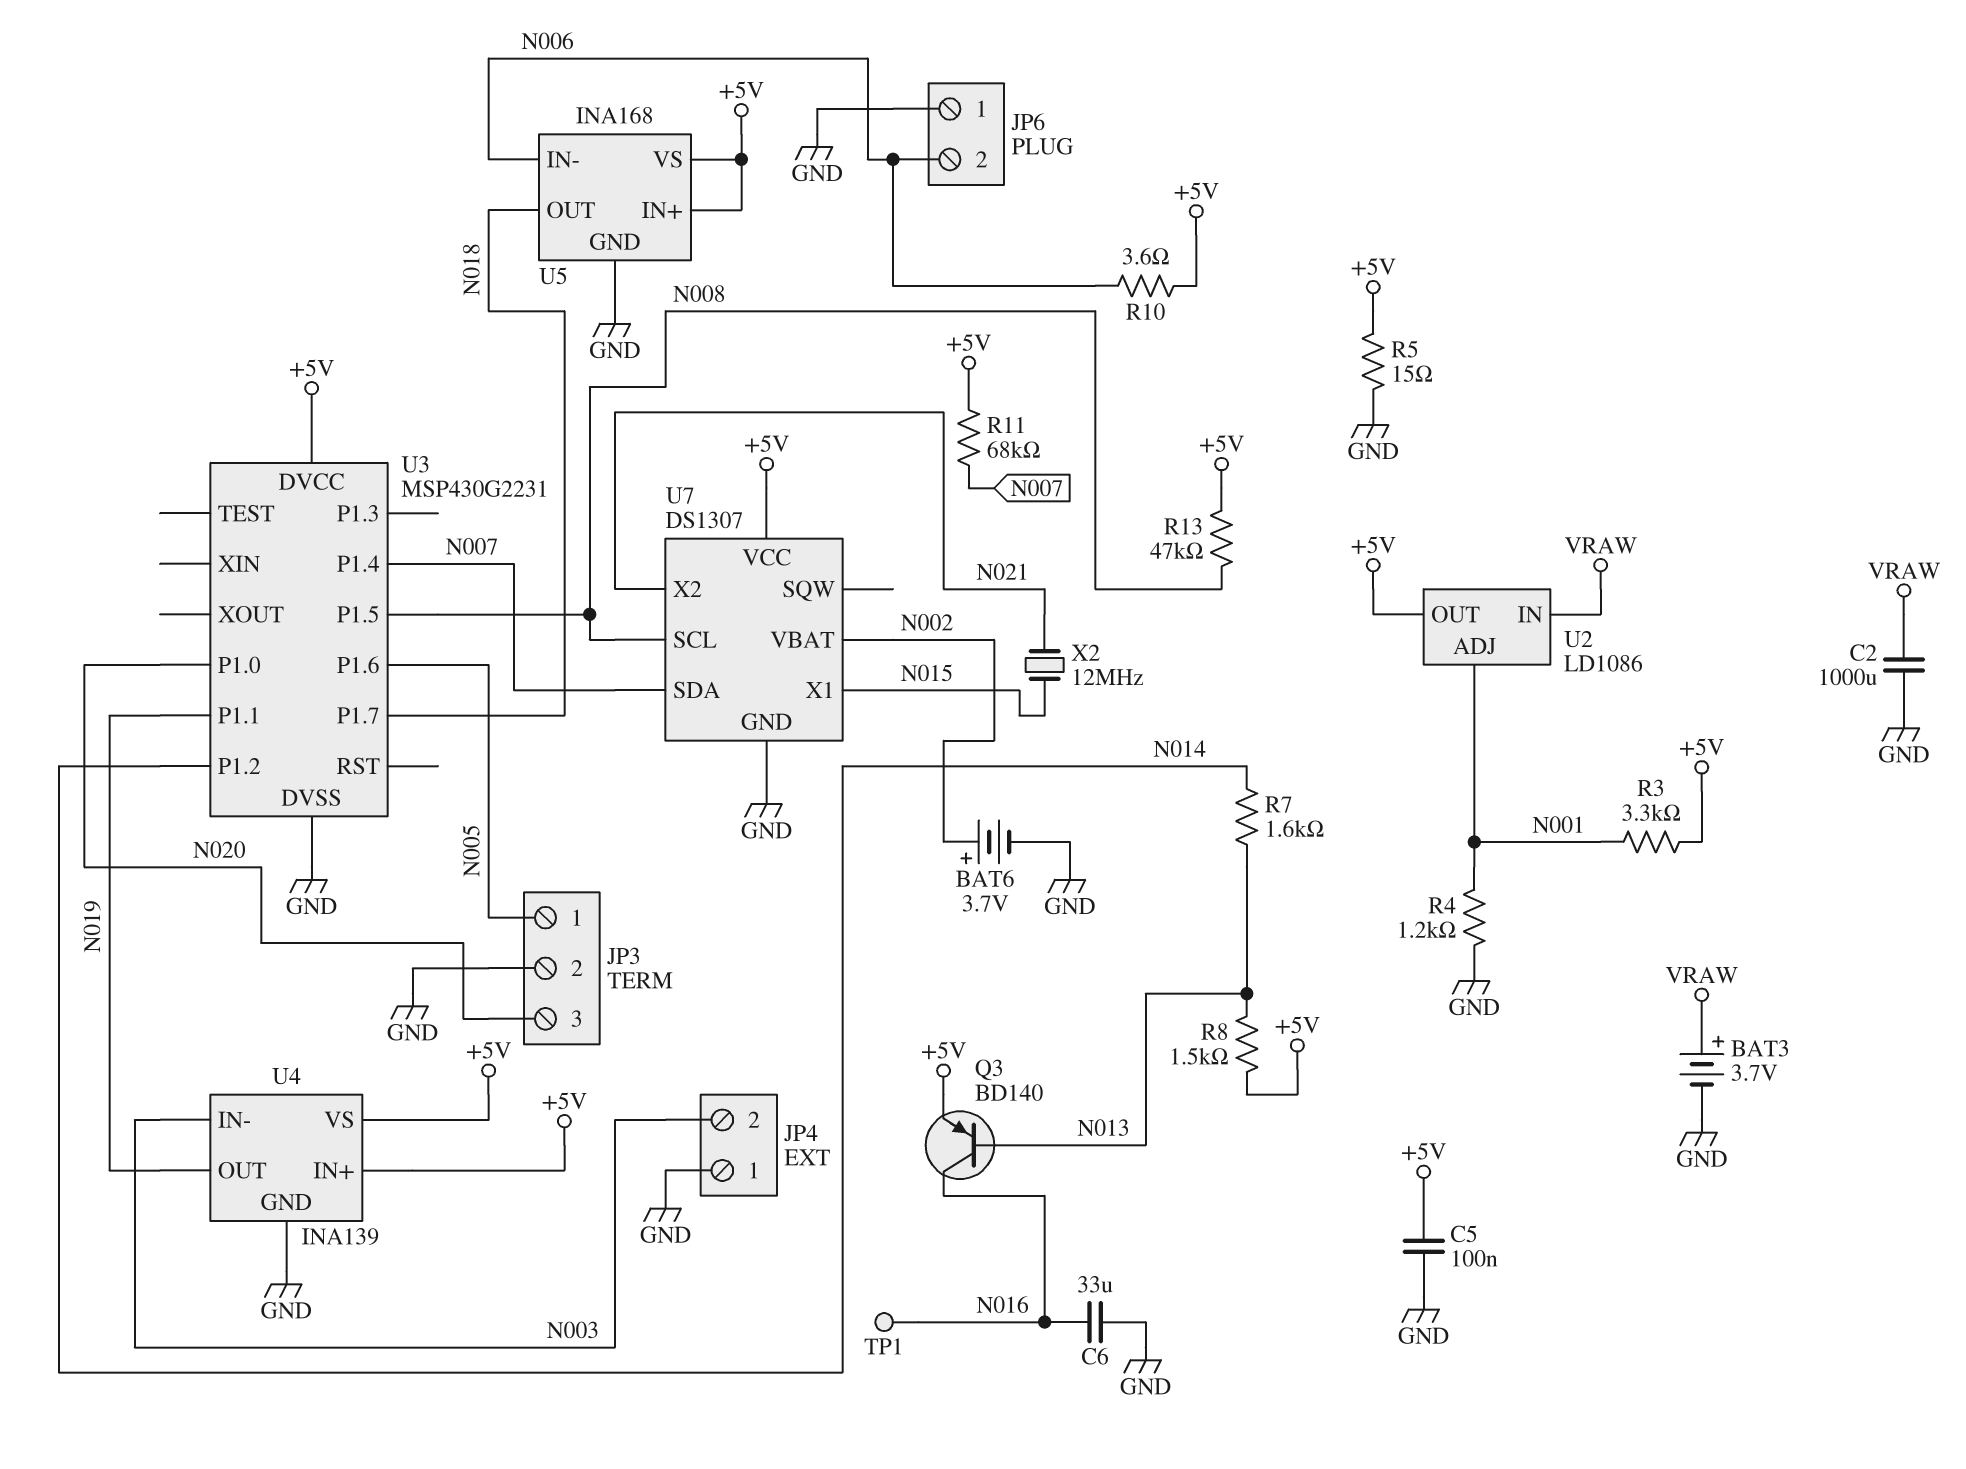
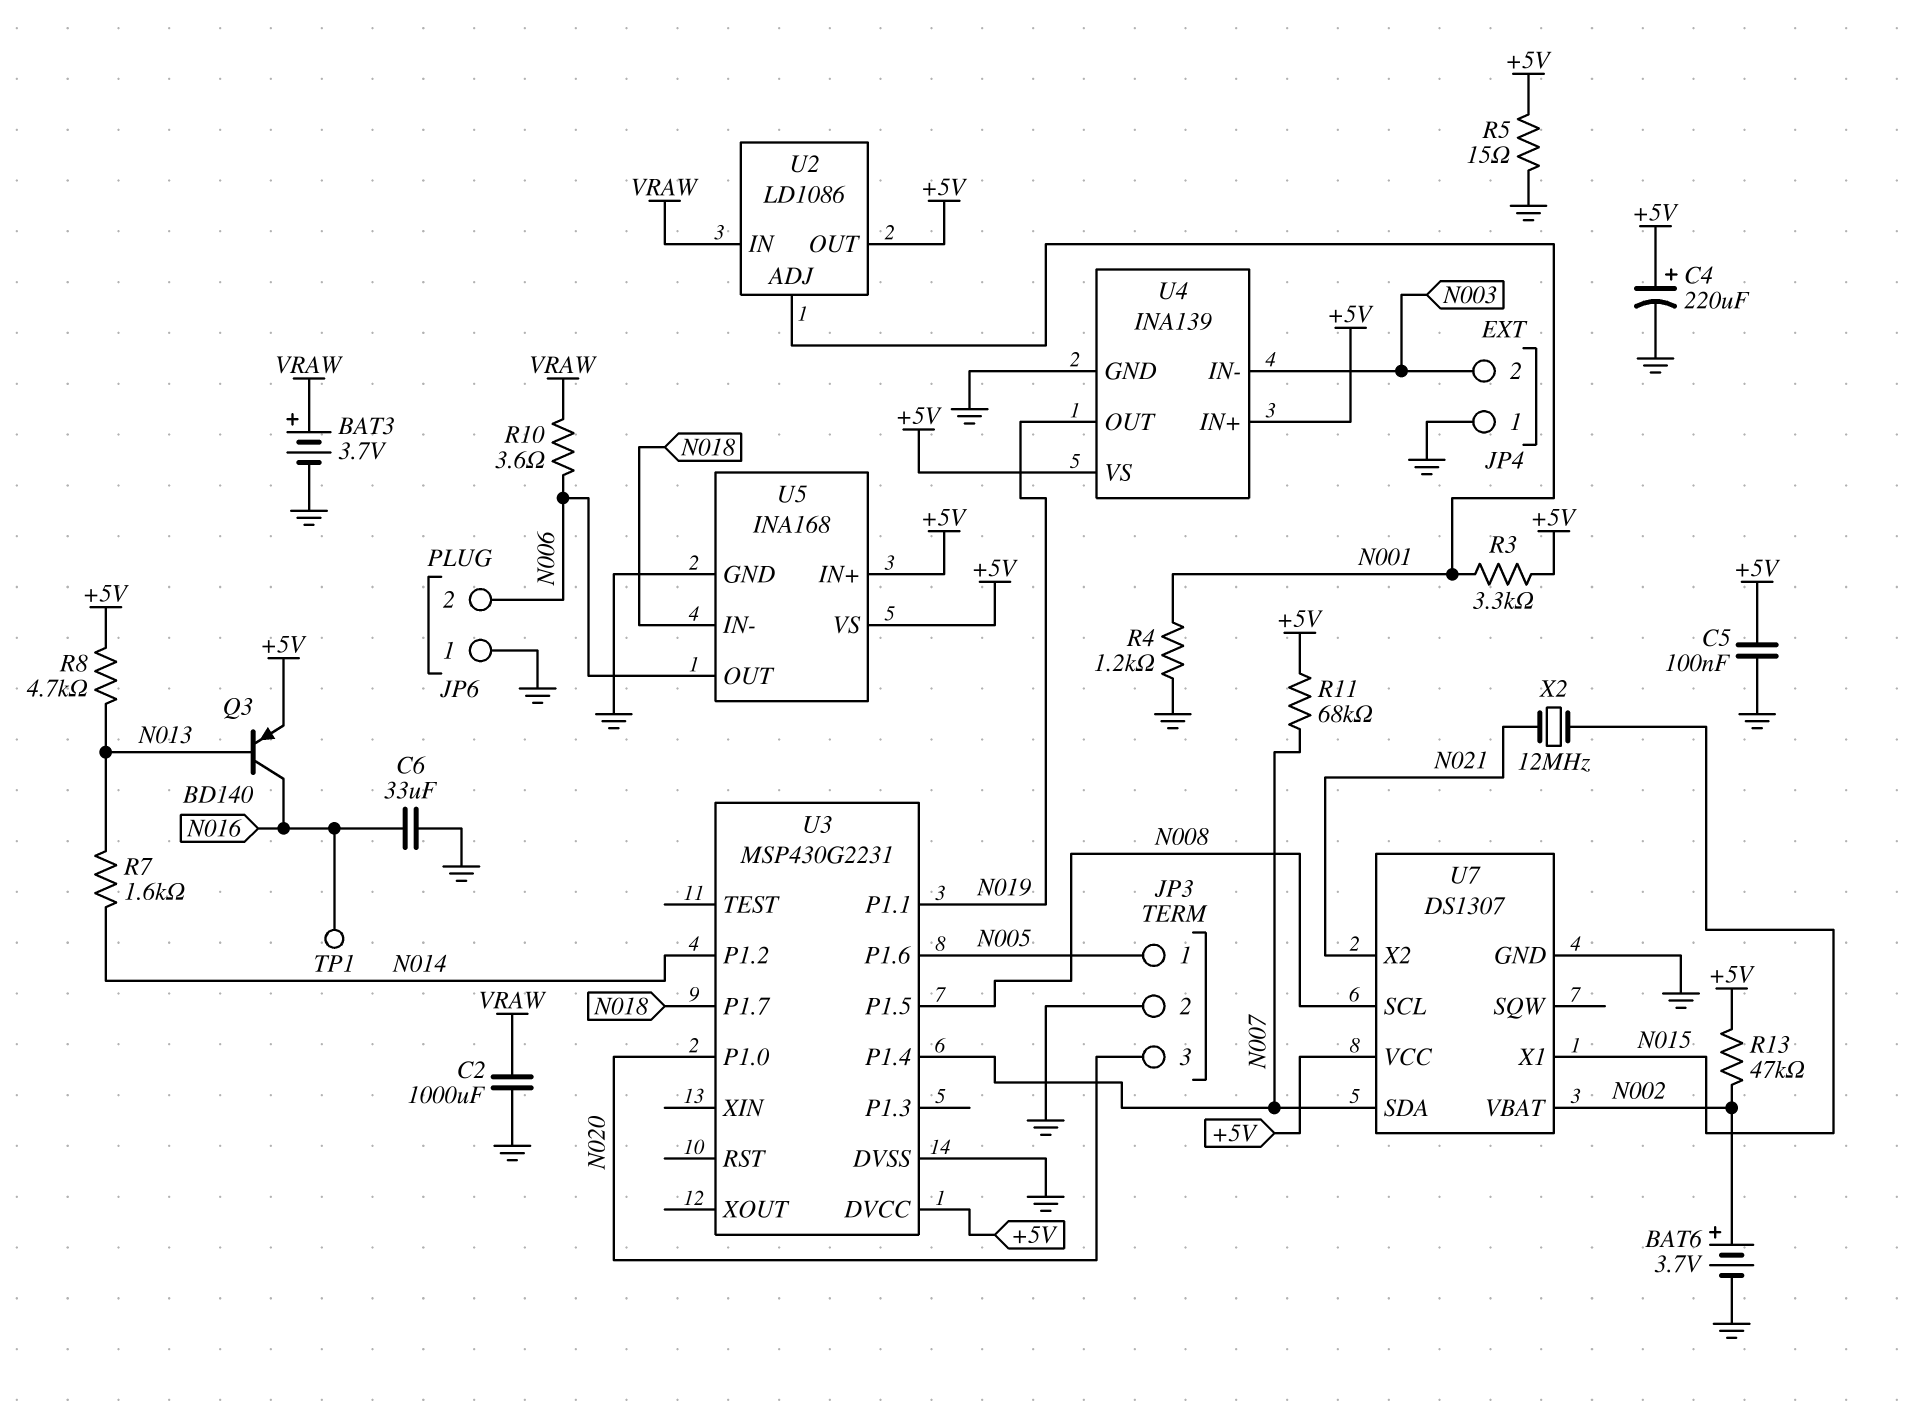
C4: none -> 220uF (plus +5V, minus GND)
R8: 1.5k (+5V, N013) -> 4.7k (+5V, N013)
R10: 3.6 (+5V, N006) -> 3.6 (N006, VRAW)
R13: 47k (+5V, N008) -> 47k (+5V, N002)
U5 pin IN-: N006 -> N018
U5 pin OUT: N018 -> N006

